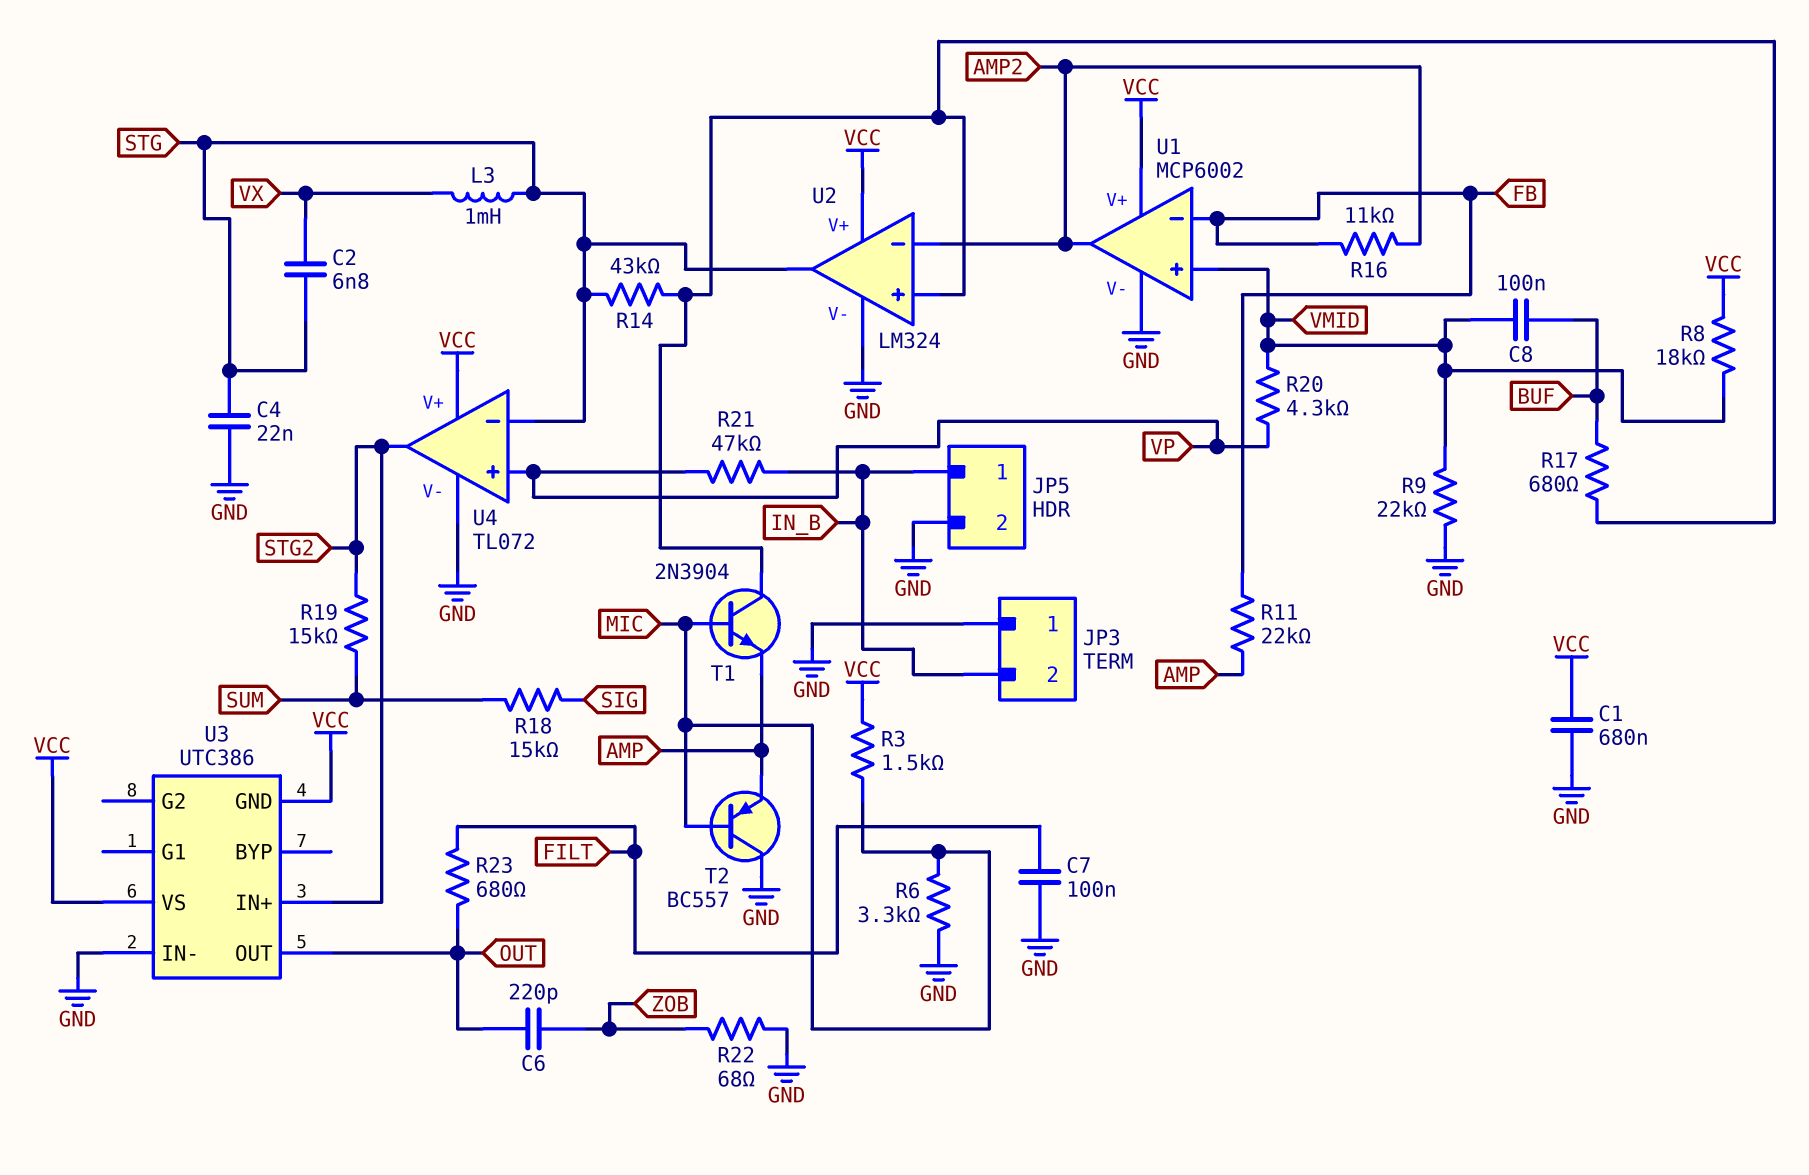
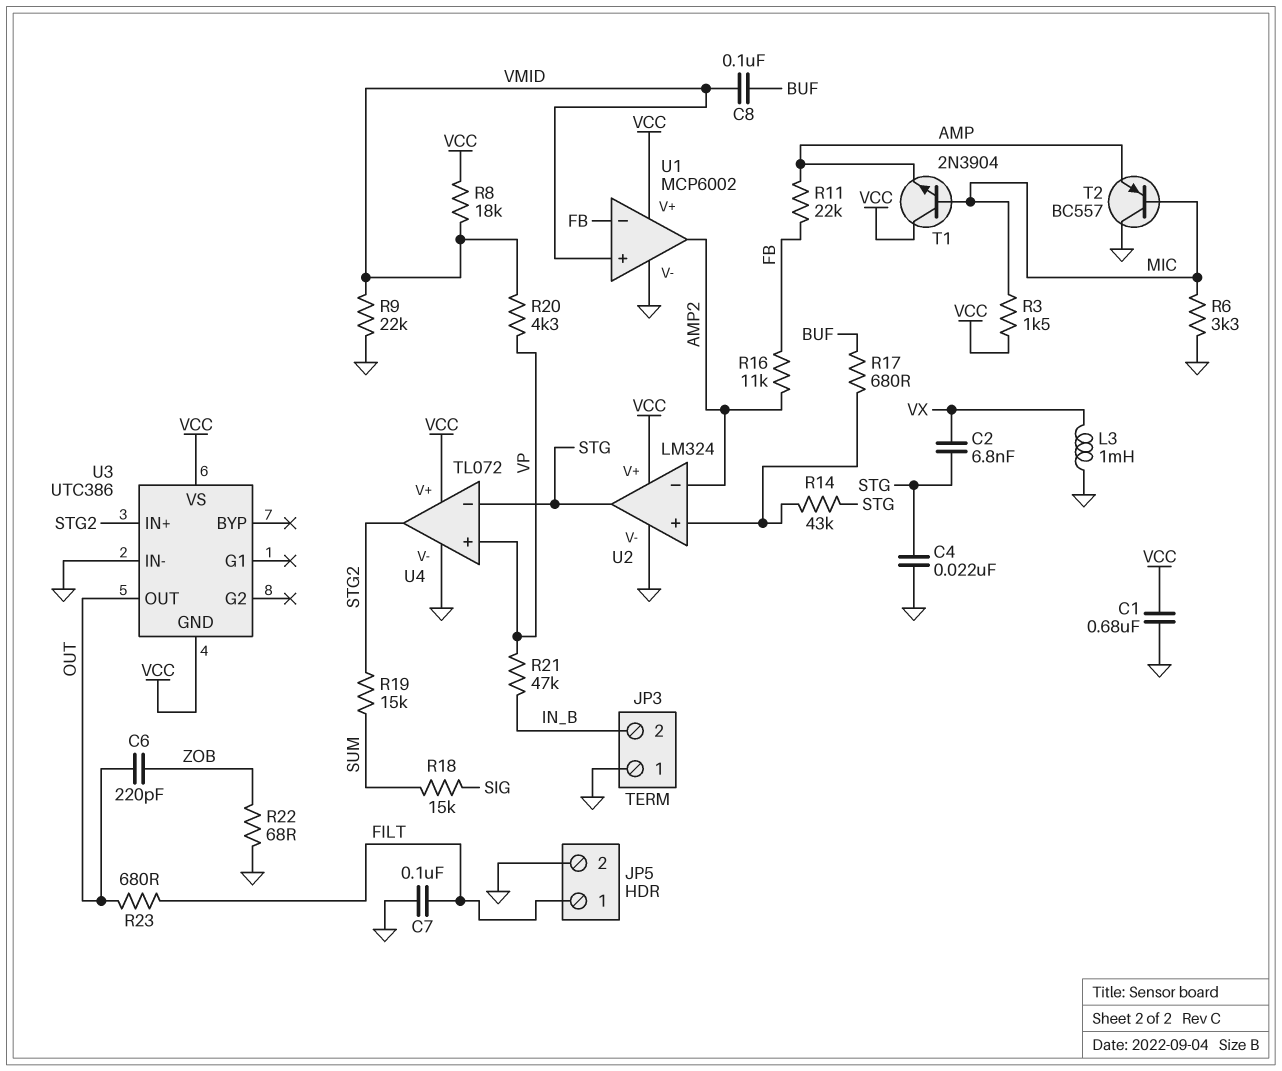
JP5 pin 1: IN_B -> FILT
L3: 1mH (STG, VX) -> 1mH (GND, VX)
T1: NPN 2N3904 (B MIC, C U2/in+, E AMP) -> NPN 2N3904 (B MIC, C VCC, E AMP)

